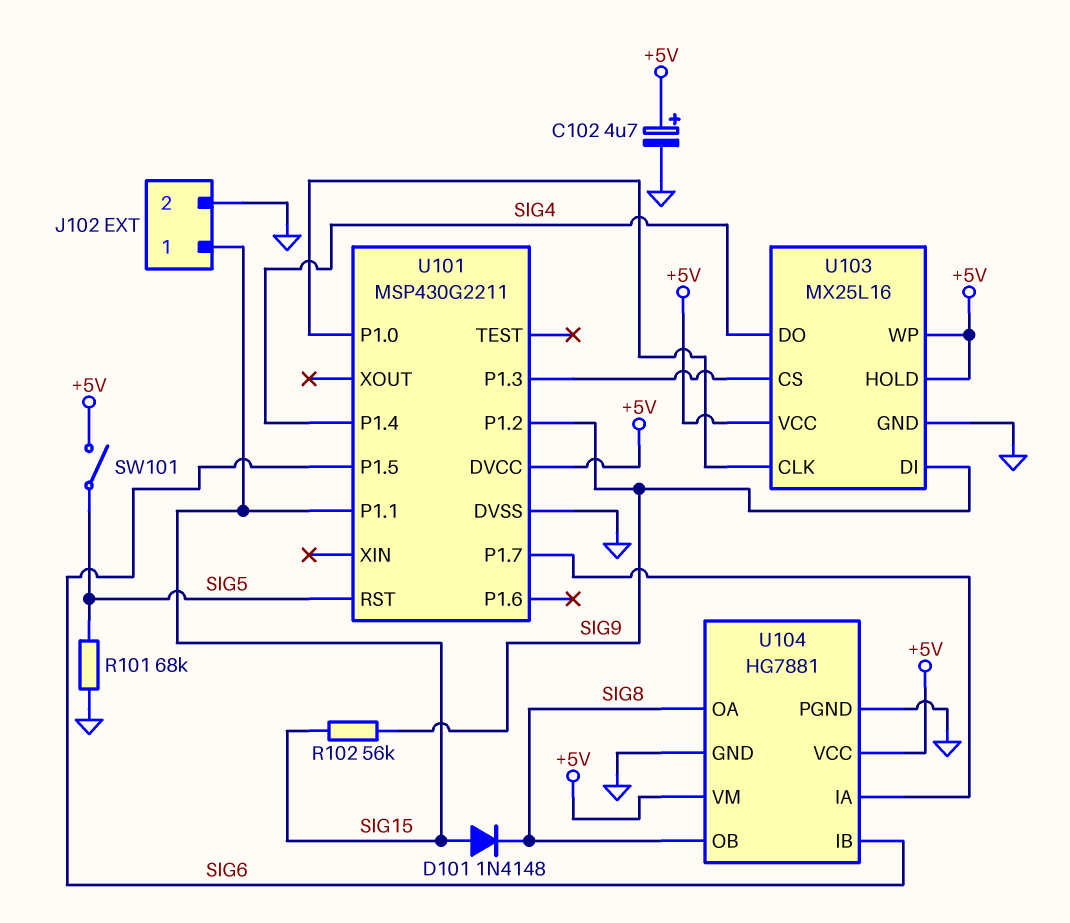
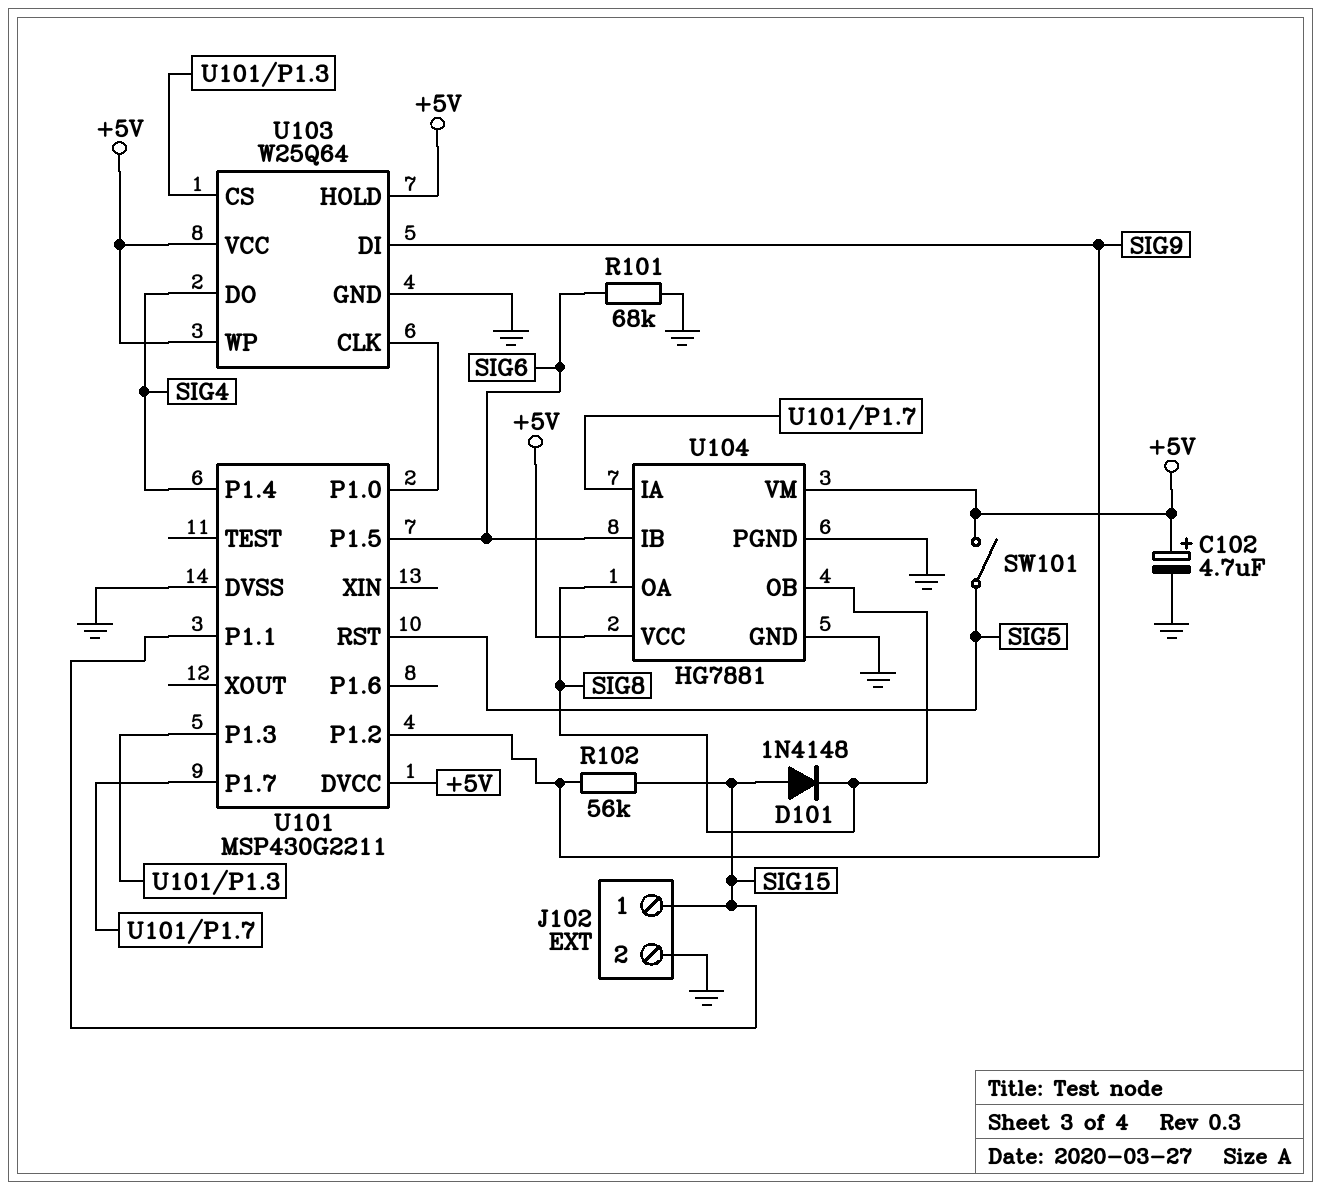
R101: 68k (GND, SIG5) -> 68k (GND, SIG6)
U103: MX25L16 -> W25Q64

